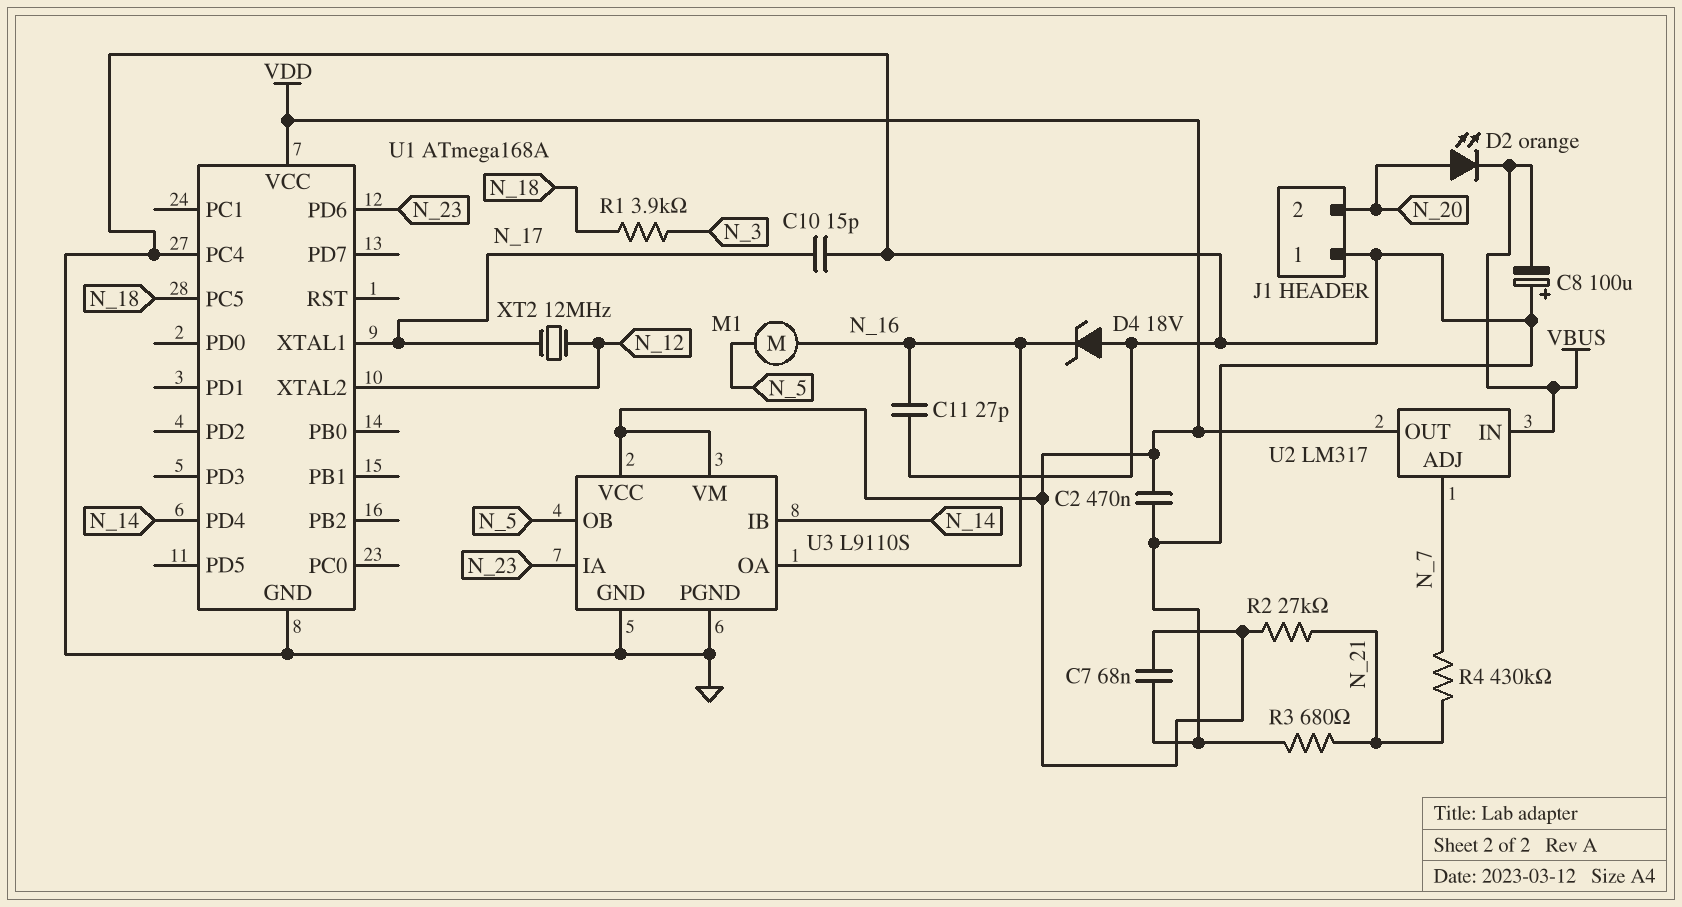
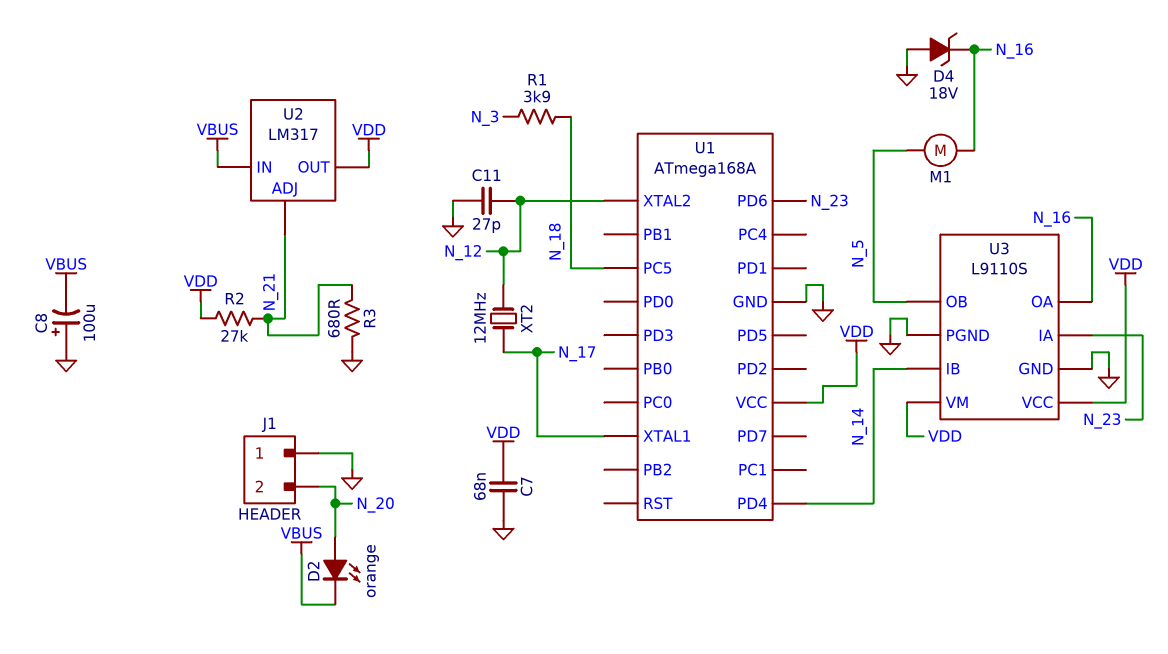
C2: 470nF (GND, VDD) -> none
C10: 15pF (GND, N_17) -> none
C11: 27pF (GND, N_16) -> 27pF (GND, N_12)
R4: 430k (N_7, N_21) -> none
U1 pin PC4: GND -> none
U2 pin ADJ: N_7 -> N_21

